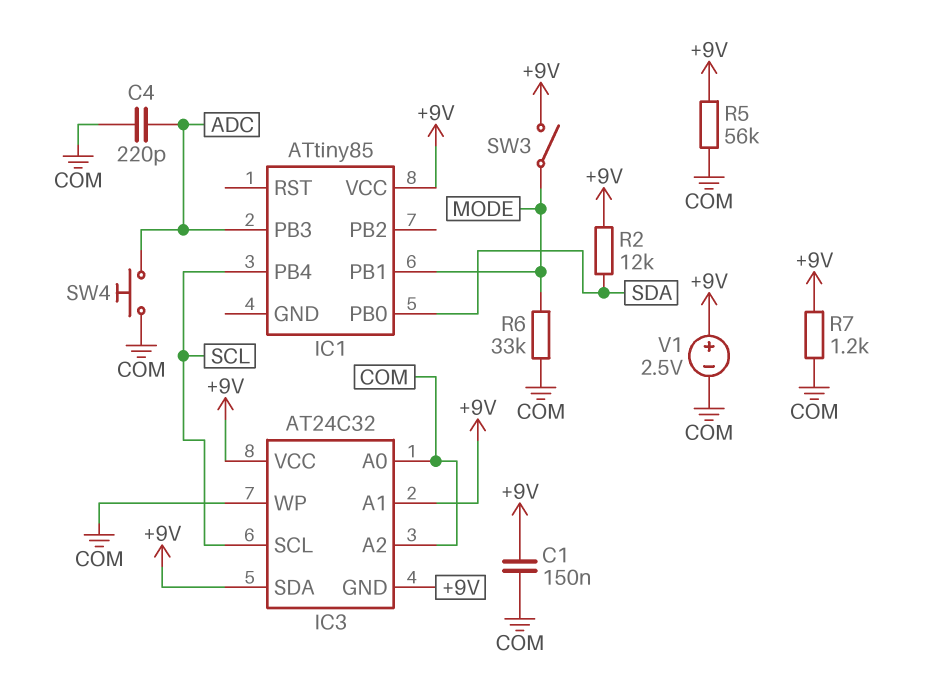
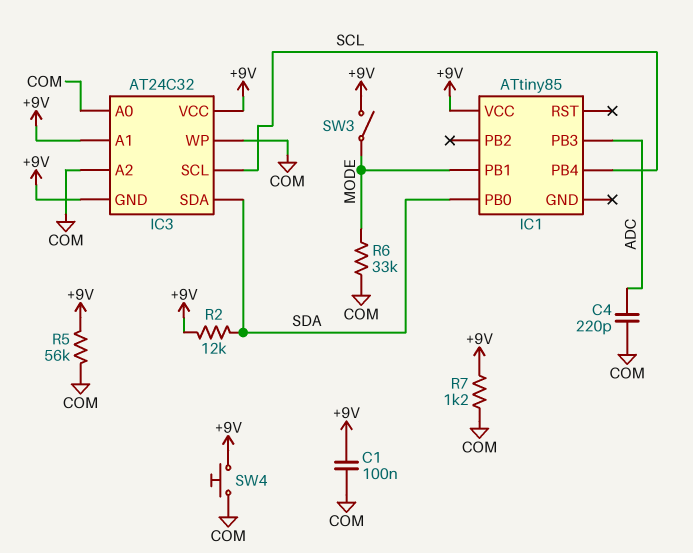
C1: 150nF (+9V, COM) -> 100nF (+9V, COM)
IC3 pin SDA: +9V -> SDA
SW4: button (ADC, COM) -> button (+9V, COM)
V1: 2.5V (plus +9V, minus COM) -> none

